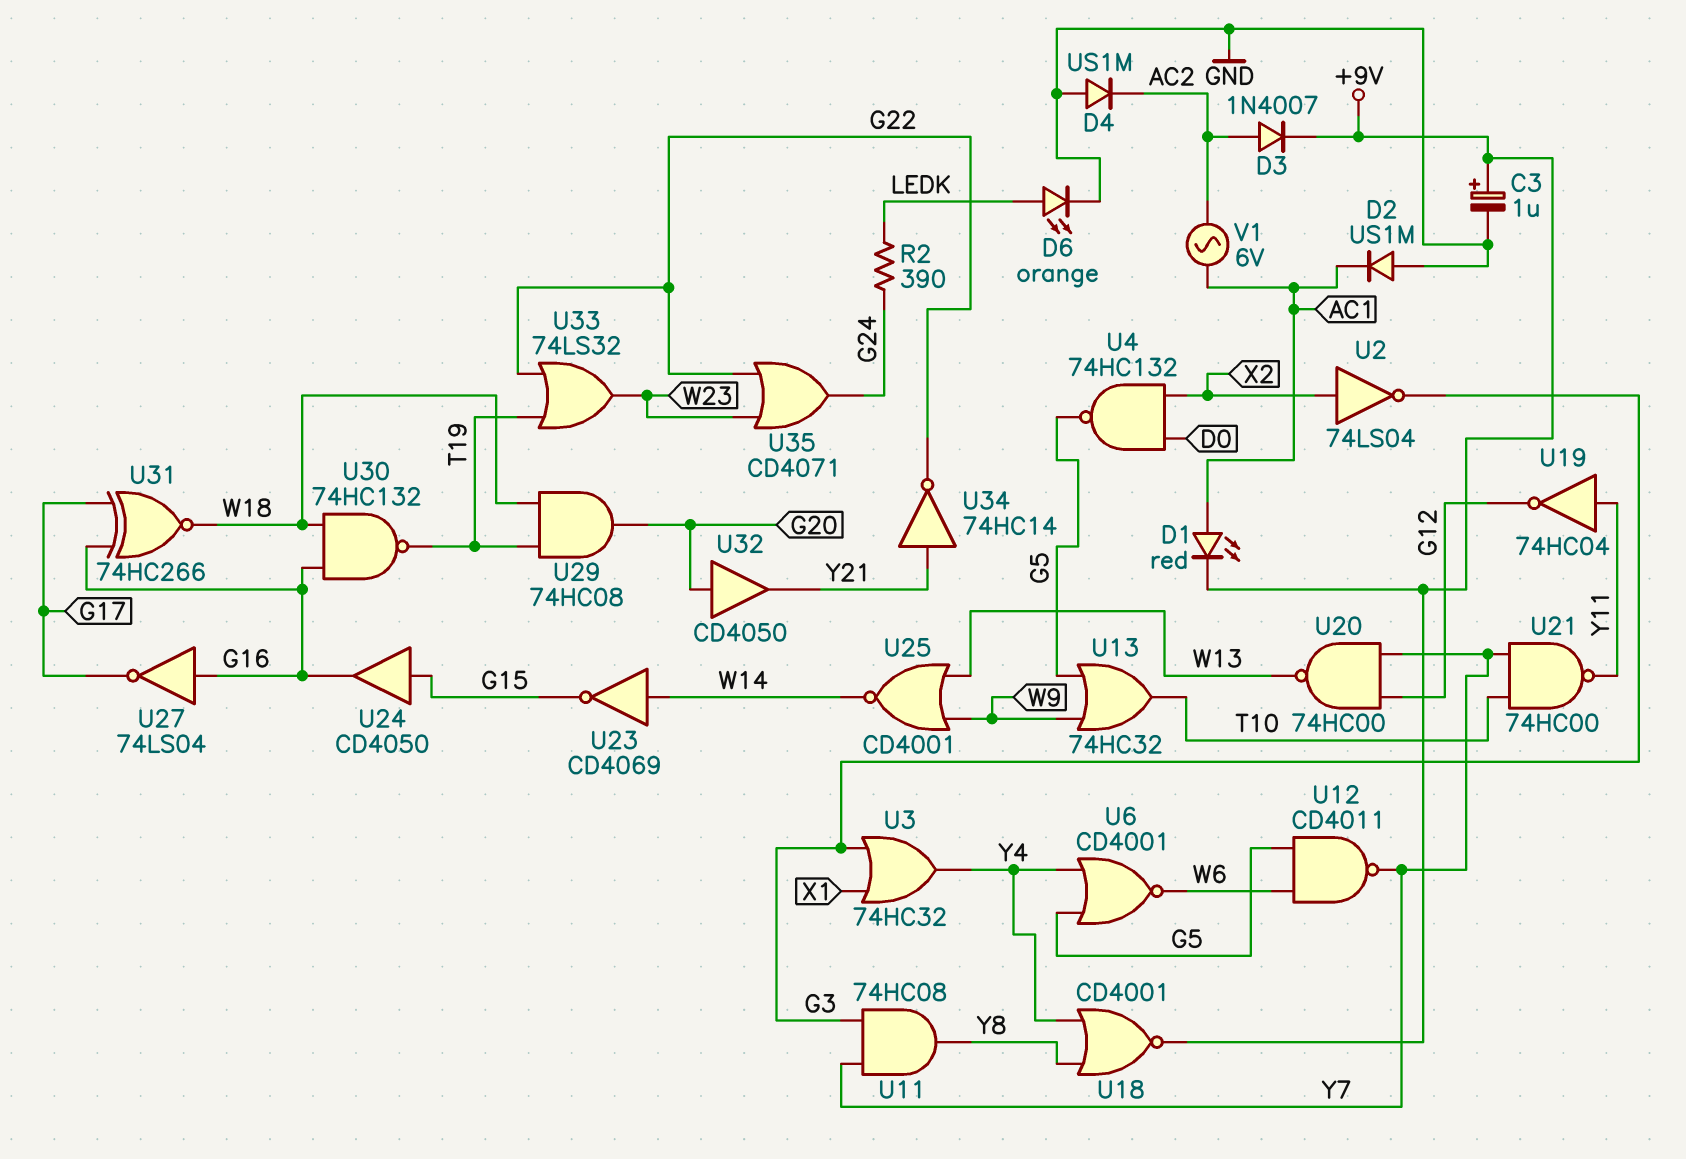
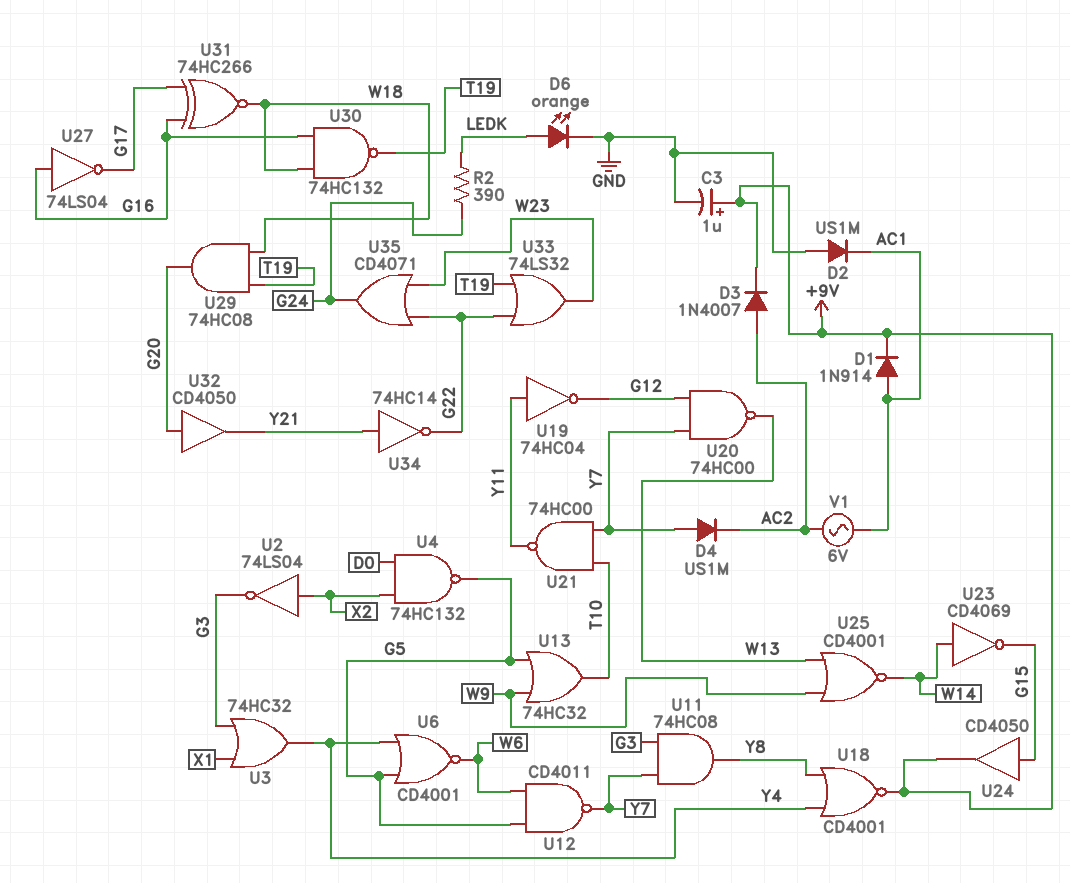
D1: LED red (A AC1, K +9V) -> diode 1N914 (A AC1, K +9V)
D4: diode US1M (A GND, K AC2) -> diode US1M (A Y7, K AC2)
U24: buffer CD4050 (in G15, out G16) -> buffer CD4050 (in G15, out +9V)

